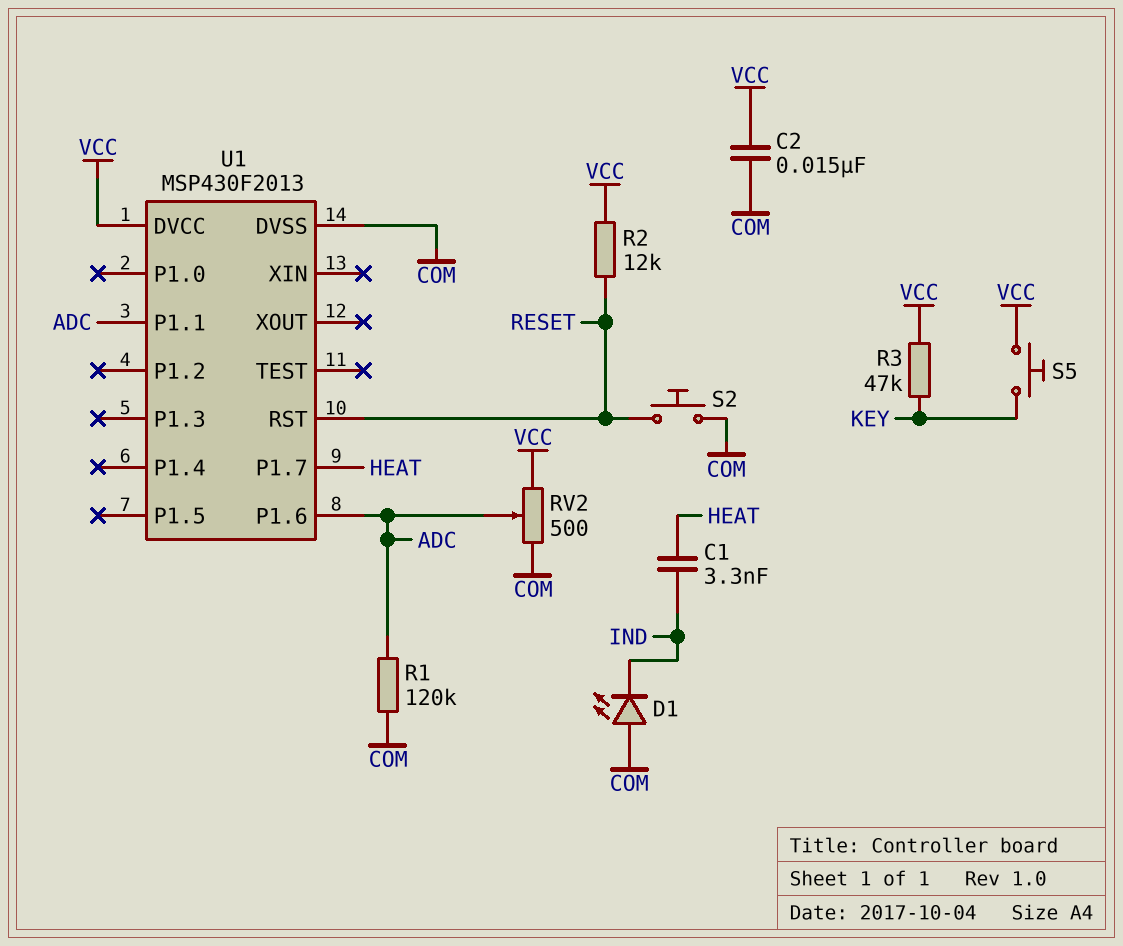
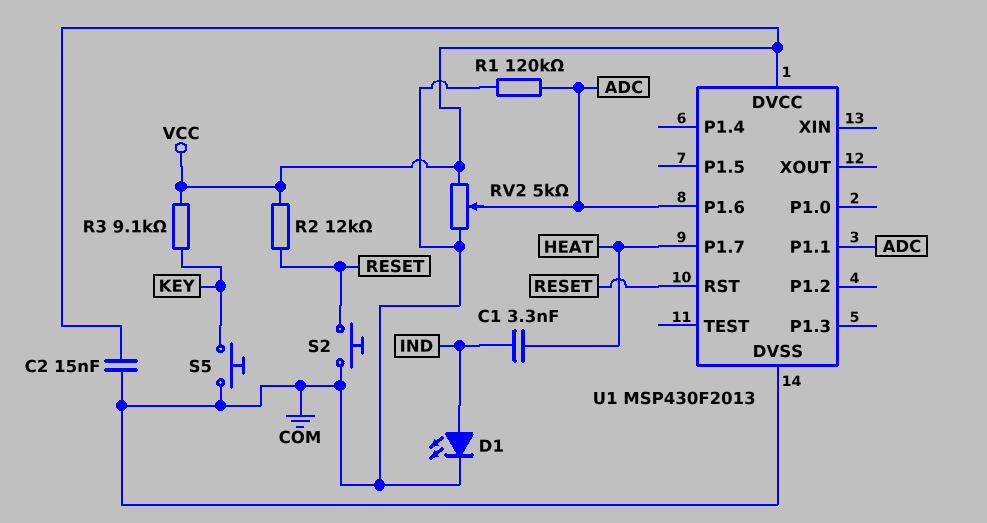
D1: LED (A COM, K IND) -> LED (A IND, K COM)
R3: 47k (KEY, VCC) -> 9.1k (KEY, VCC)
RV2: 500 (COM, VCC, wiper ADC) -> 5k (COM, VCC, wiper ADC)
S5: button (KEY, VCC) -> button (COM, KEY)

